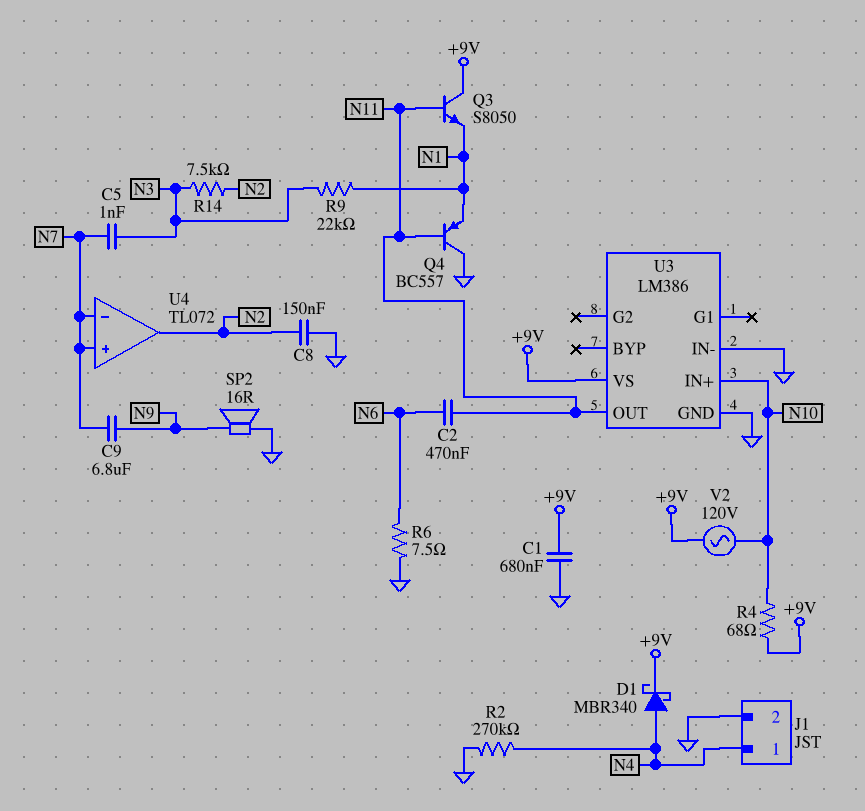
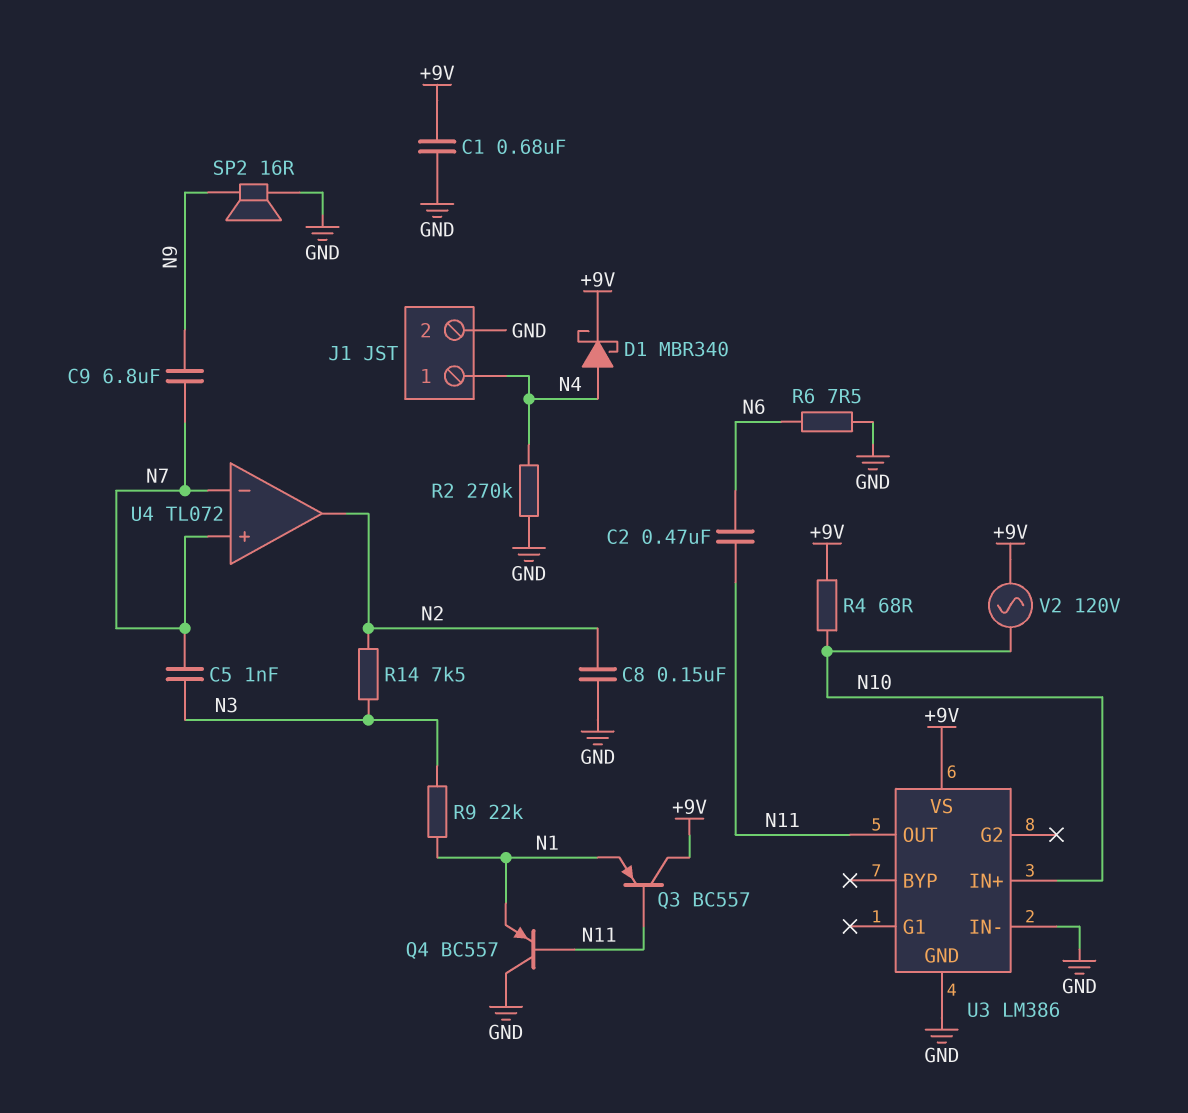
Q3: NPN S8050 (B N11, C +9V, E N1) -> PNP BC557 (B N11, C +9V, E N1)

